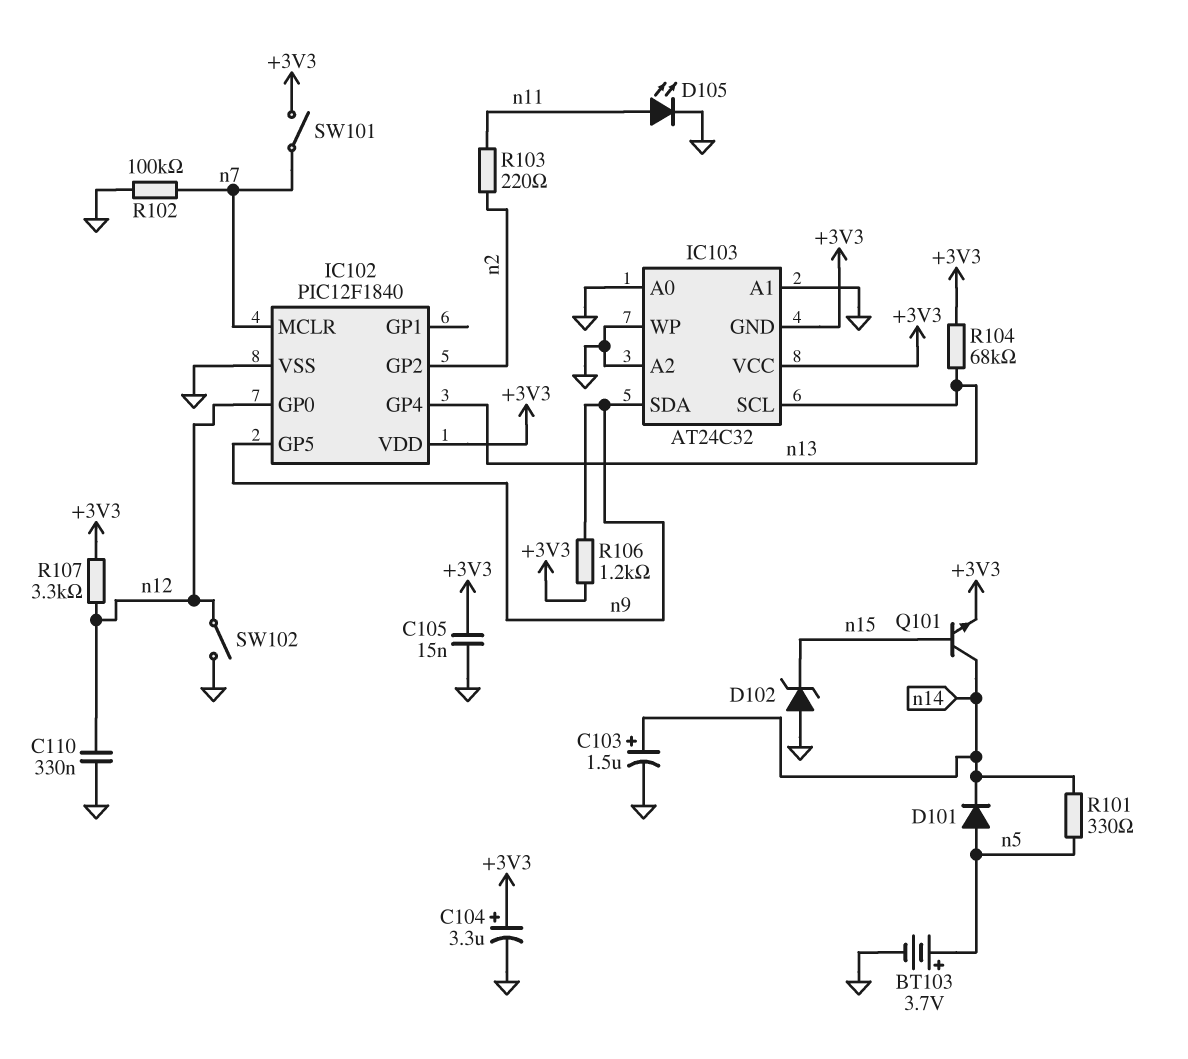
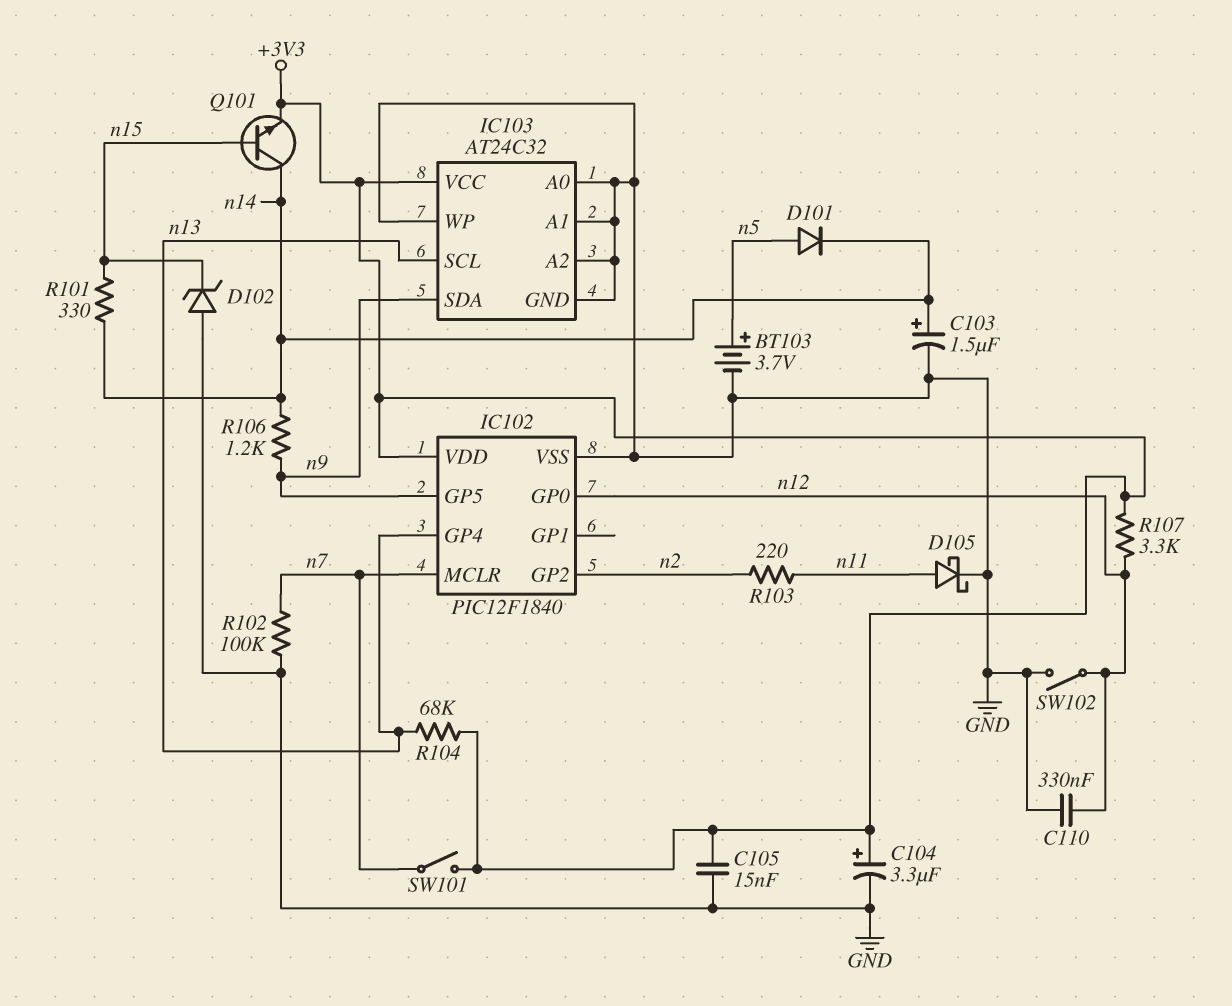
D105: LED (A n11, K GND) -> schottky (A n11, K GND)
IC103 pin GND: +3V3 -> GND
R101: 330 (n5, n14) -> 330 (n14, n15)
R106: 1.2k (+3V3, n9) -> 1.2k (n9, n14)

